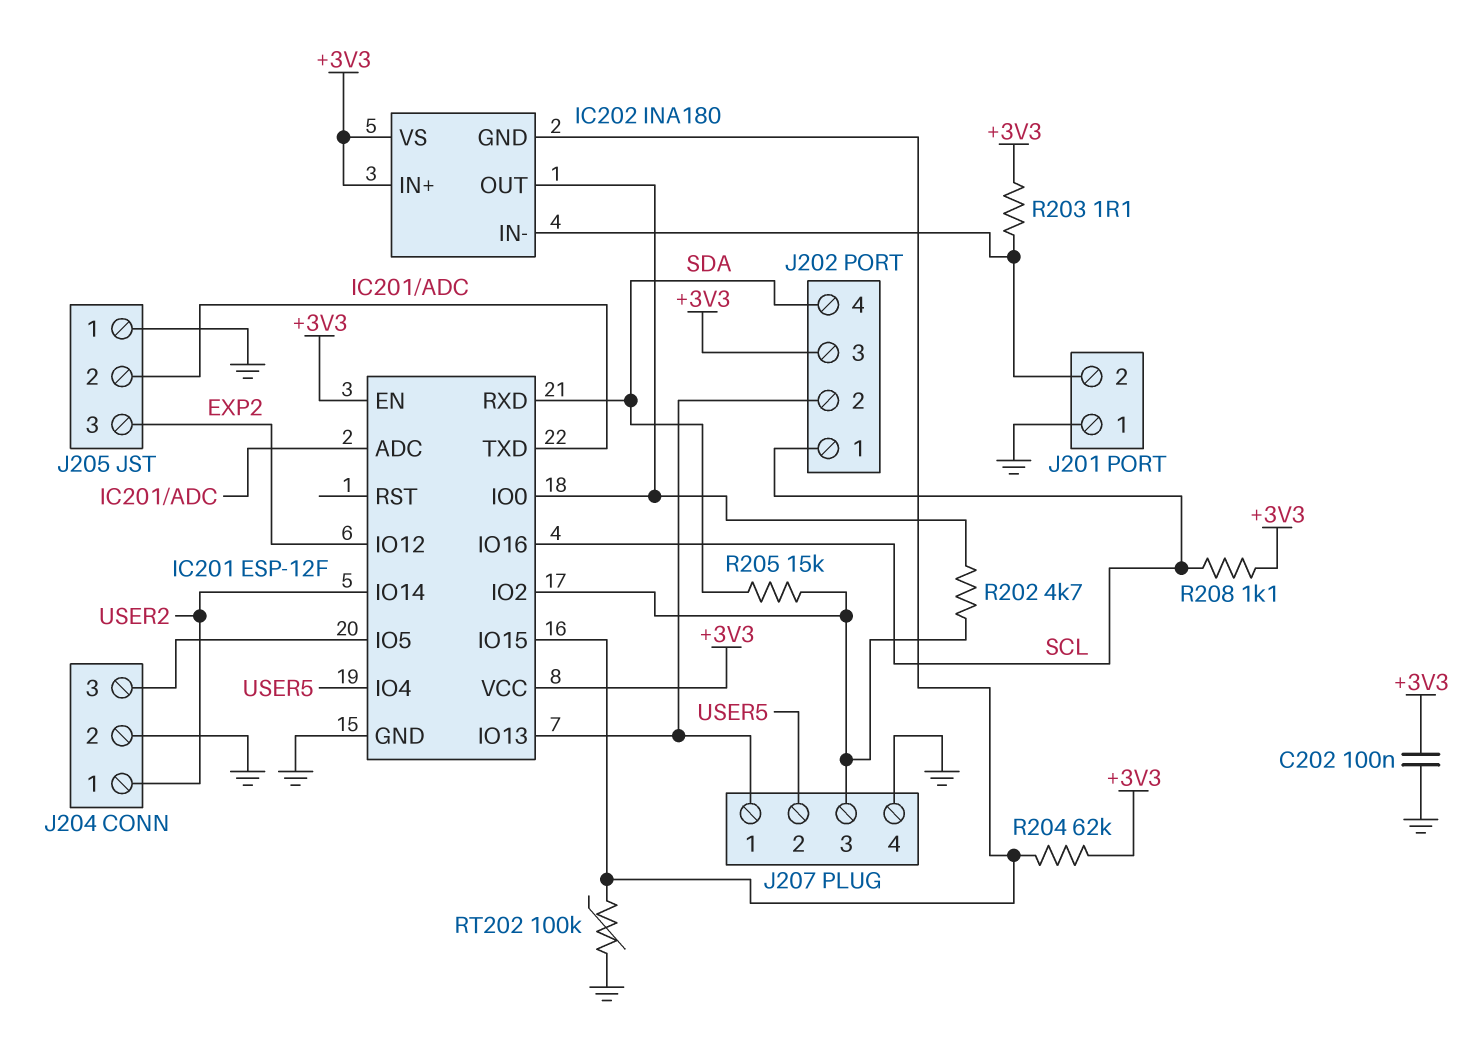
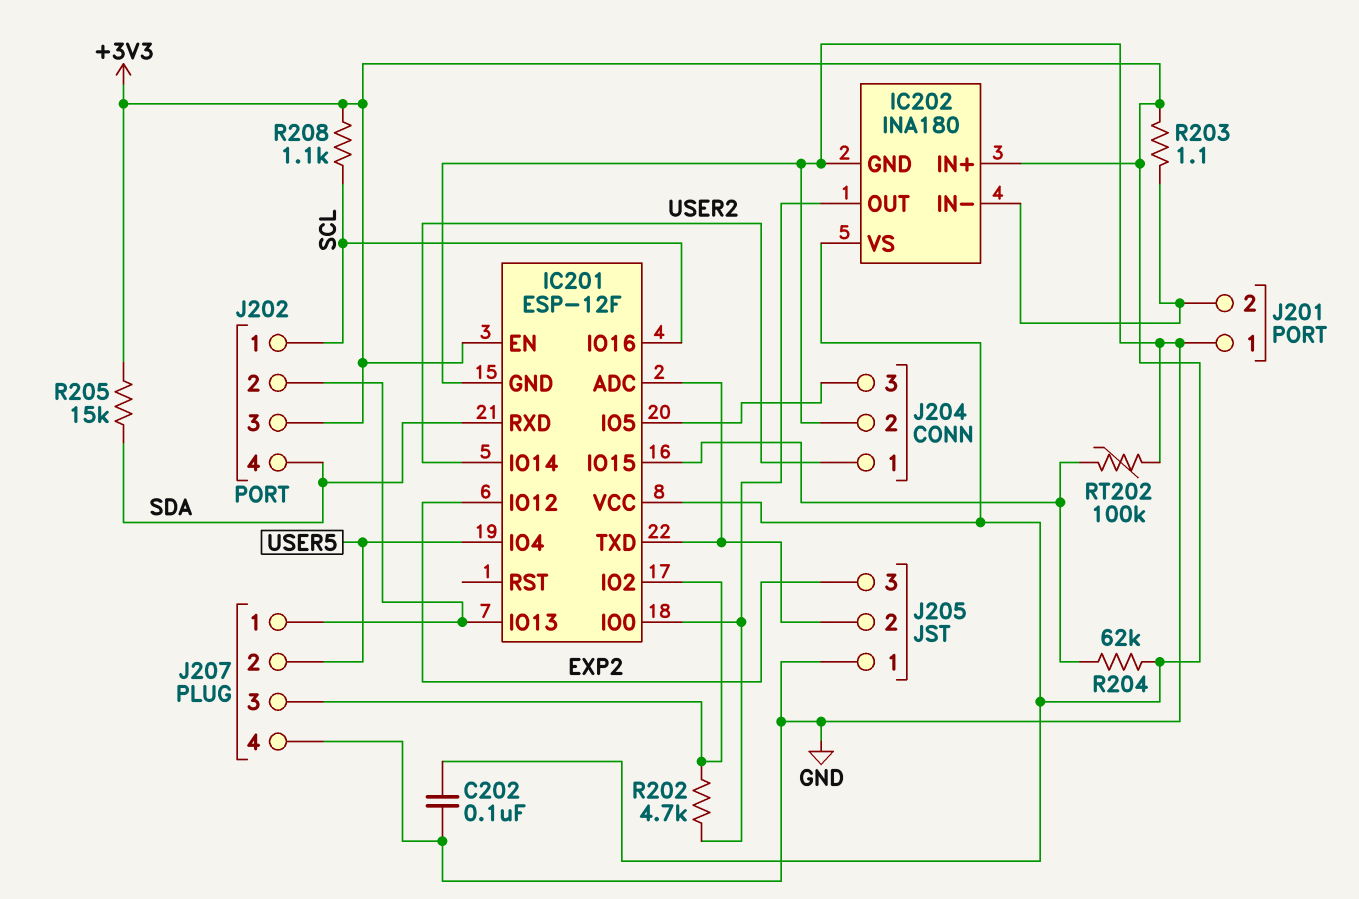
IC202 pin GND: IC201/IO15 -> GND
R205: 15k (IC201/IO2, SDA) -> 15k (+3V3, SDA)

